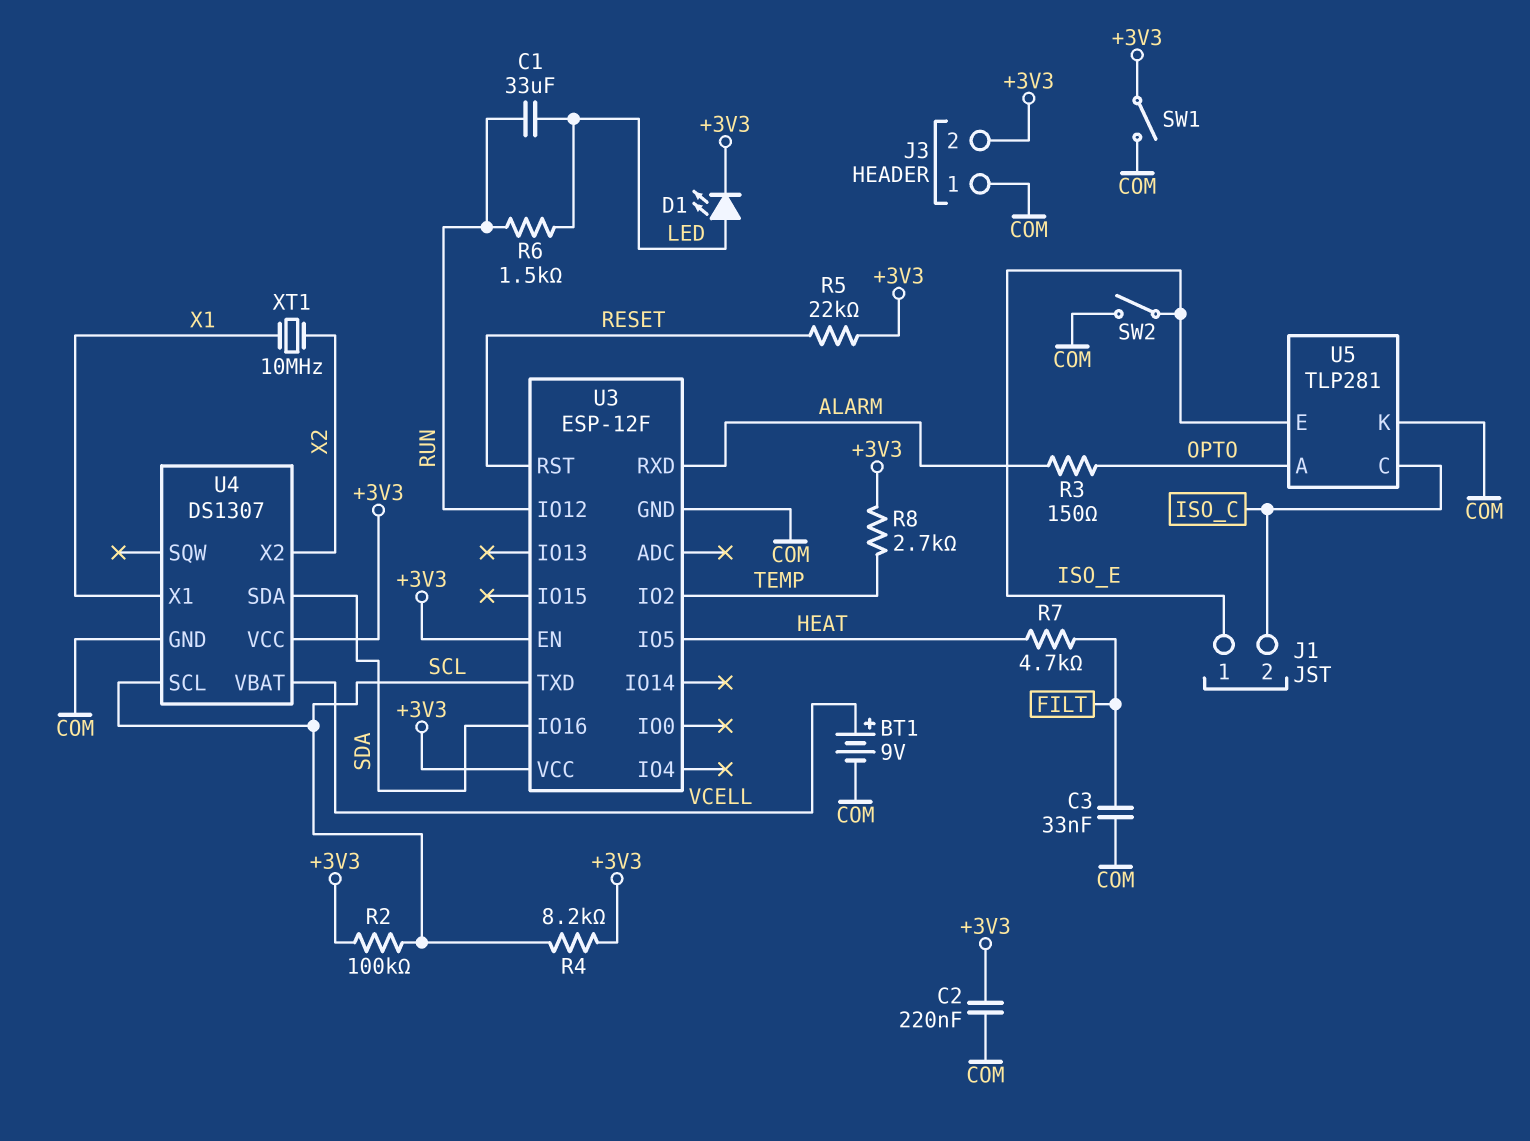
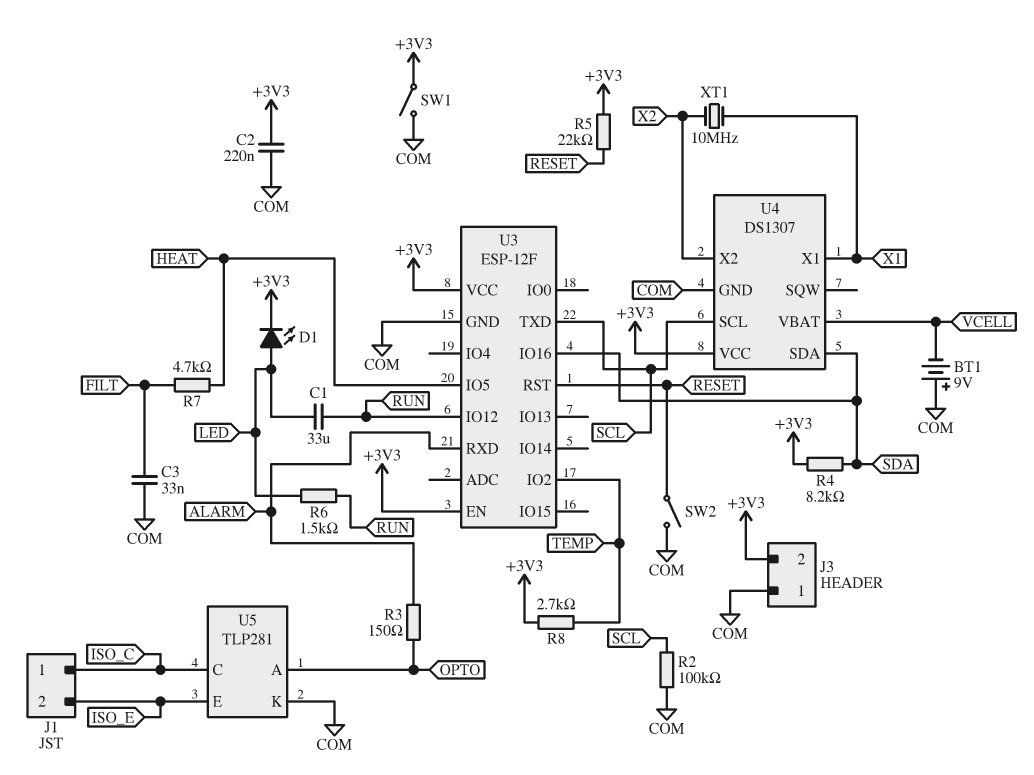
BT1: 9V (plus VCELL, minus COM) -> 9V (plus COM, minus VCELL)
J1 pin 1: ISO_E -> ISO_C
J1 pin 2: ISO_C -> ISO_E
R2: 100k (+3V3, SCL) -> 100k (COM, SCL)
R4: 8.2k (+3V3, SCL) -> 8.2k (+3V3, SDA)
SW2: switch (COM, ISO_E) -> switch (COM, RESET)

